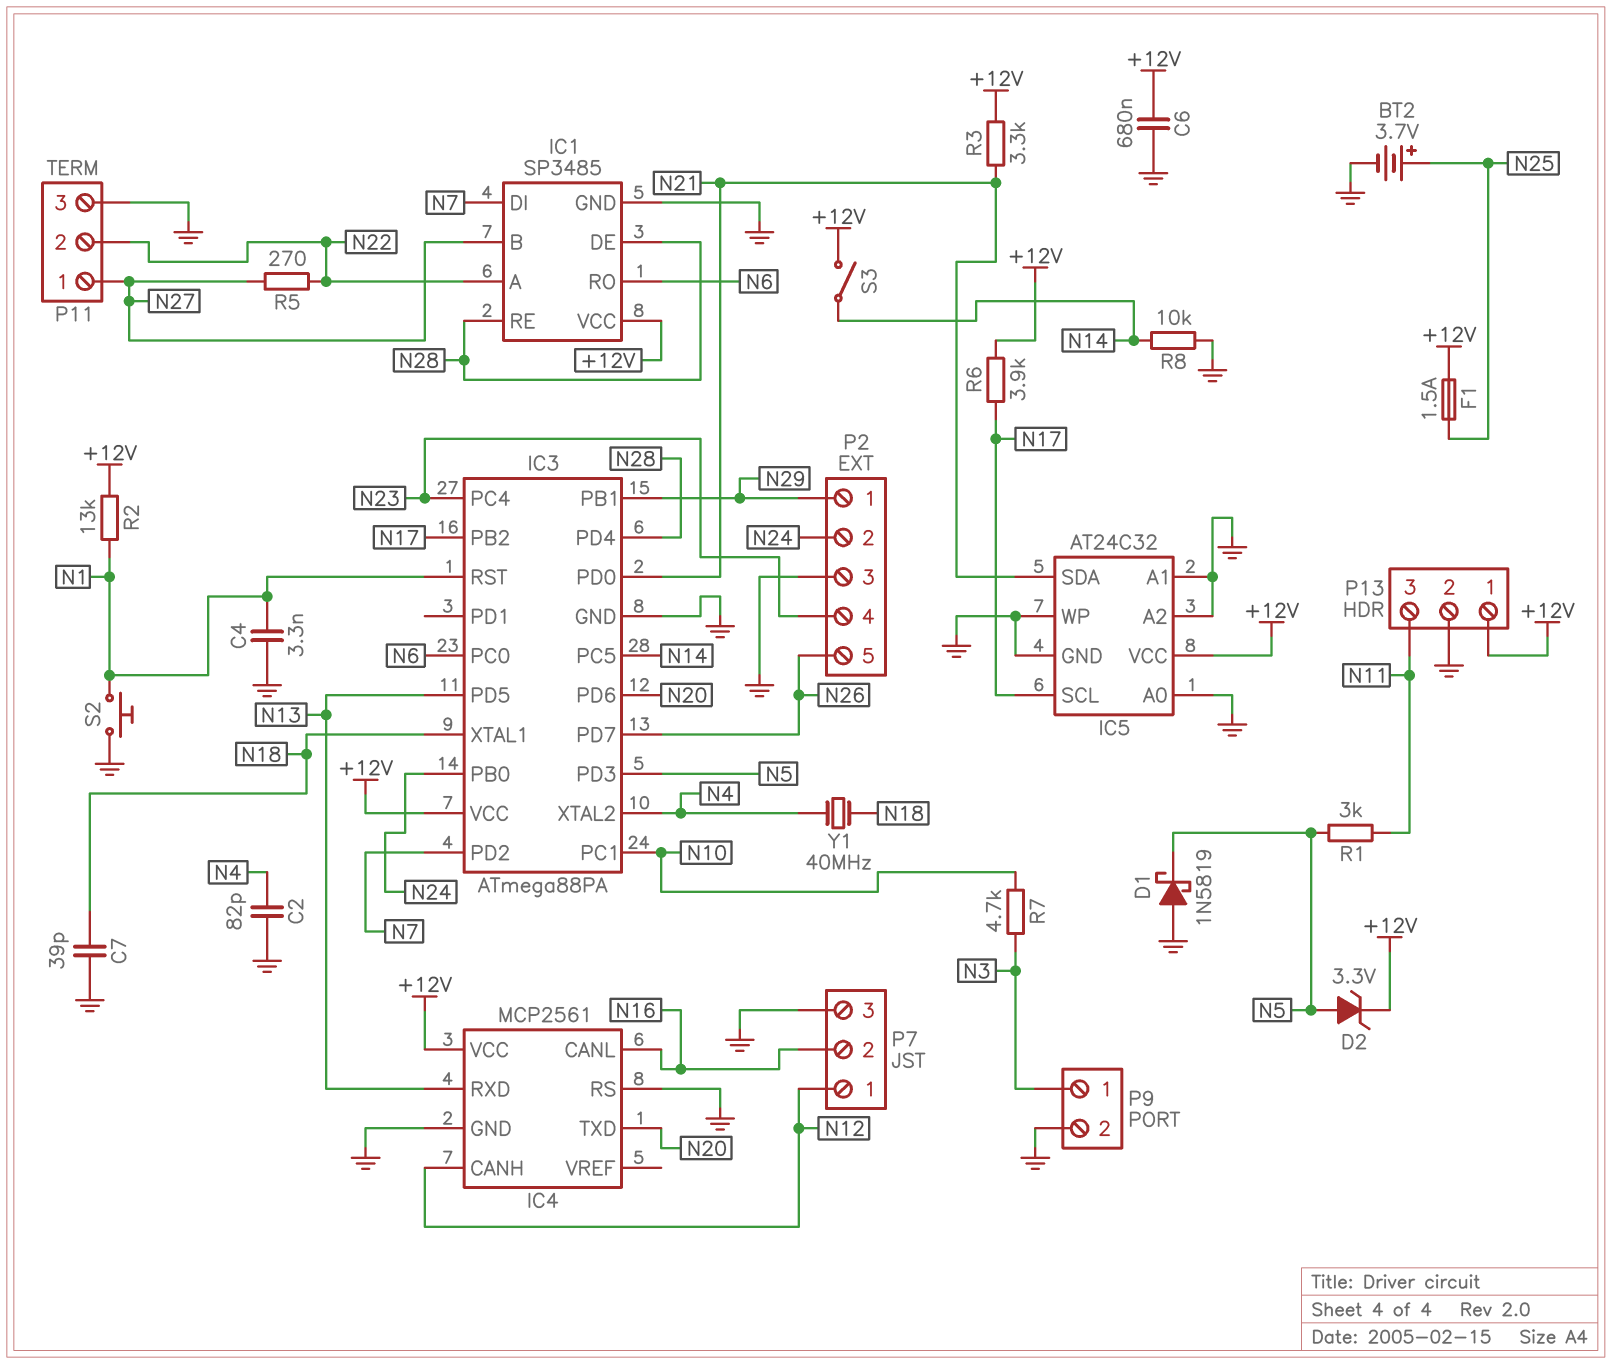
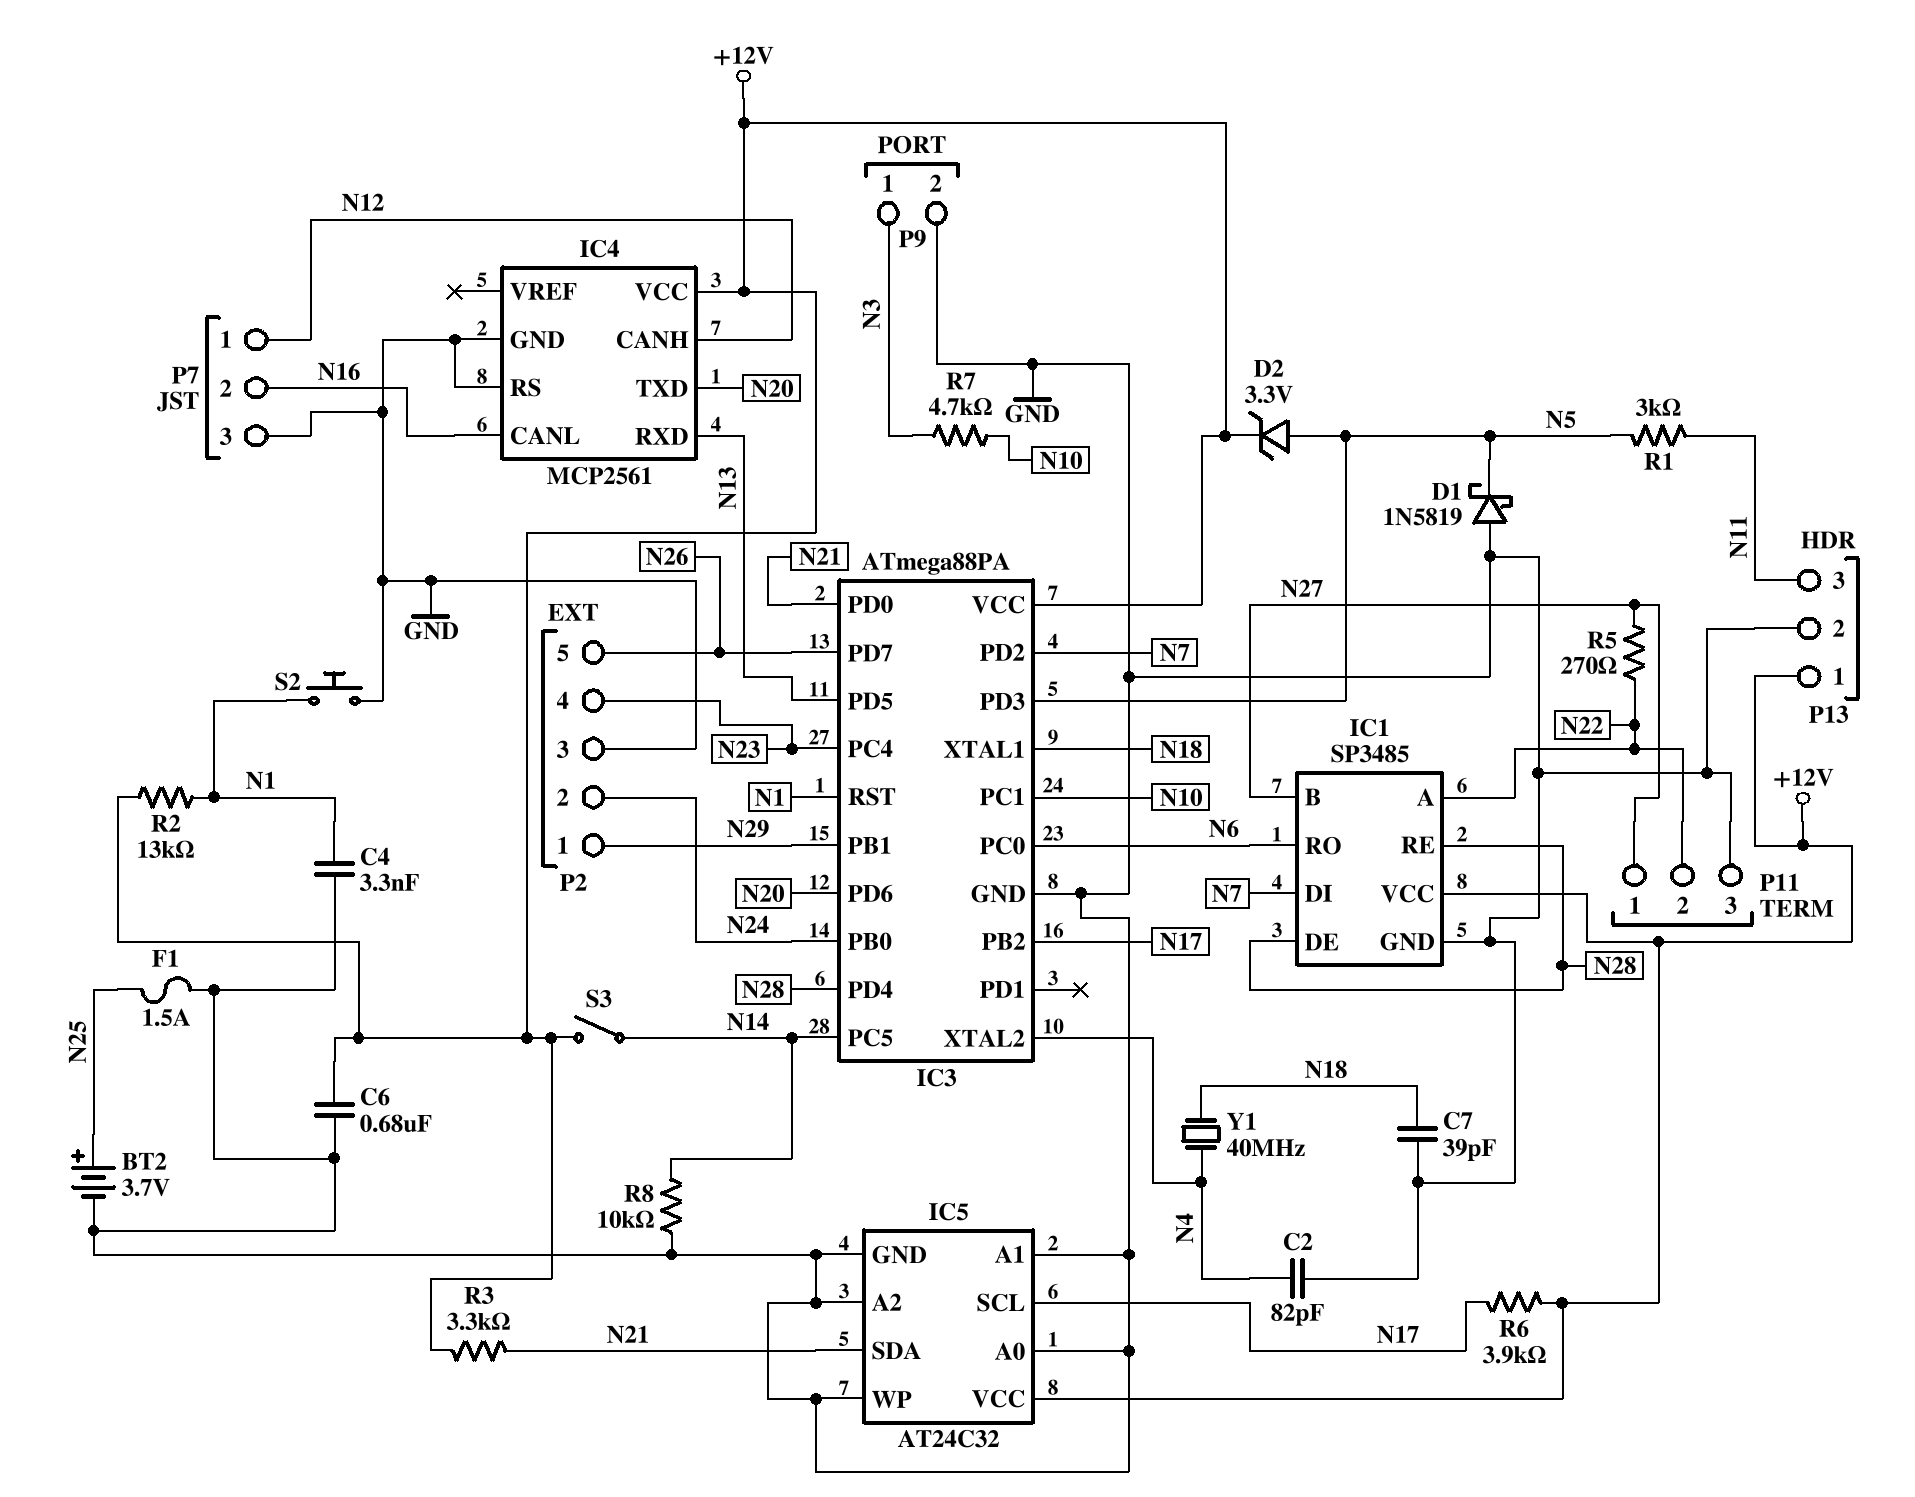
F1: 1.5A (+12V, N25) -> 1.5A (GND, N25)

